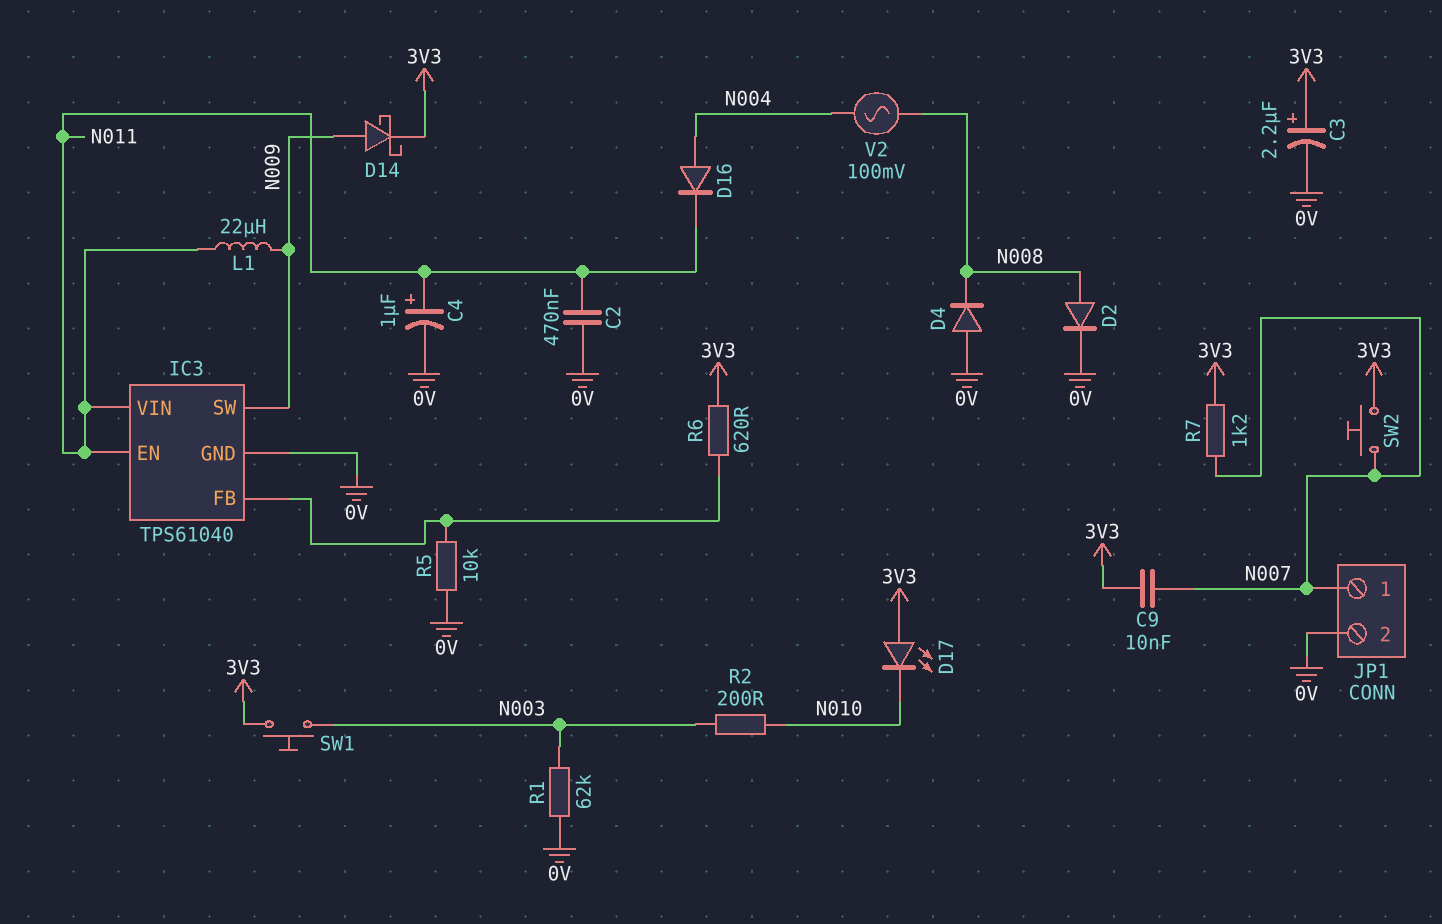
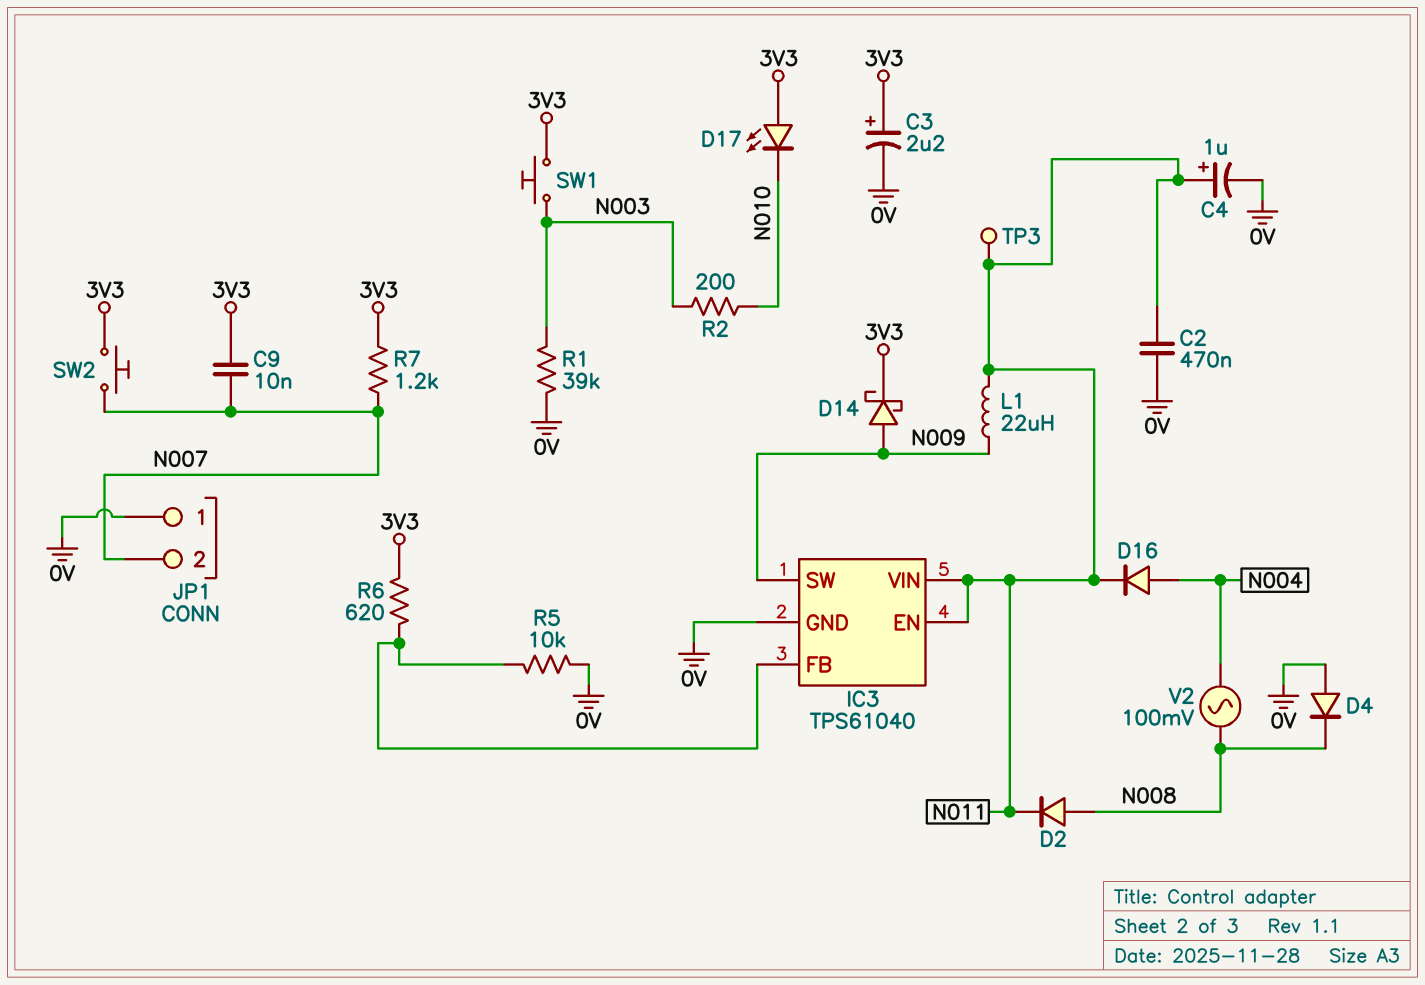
D2: diode (A N008, K 0V) -> diode (A N008, K N011)
JP1 pin 1: N007 -> 0V
JP1 pin 2: 0V -> N007
R1: 62k (0V, N003) -> 39k (0V, N003)
TP3: none -> test point (N011)

